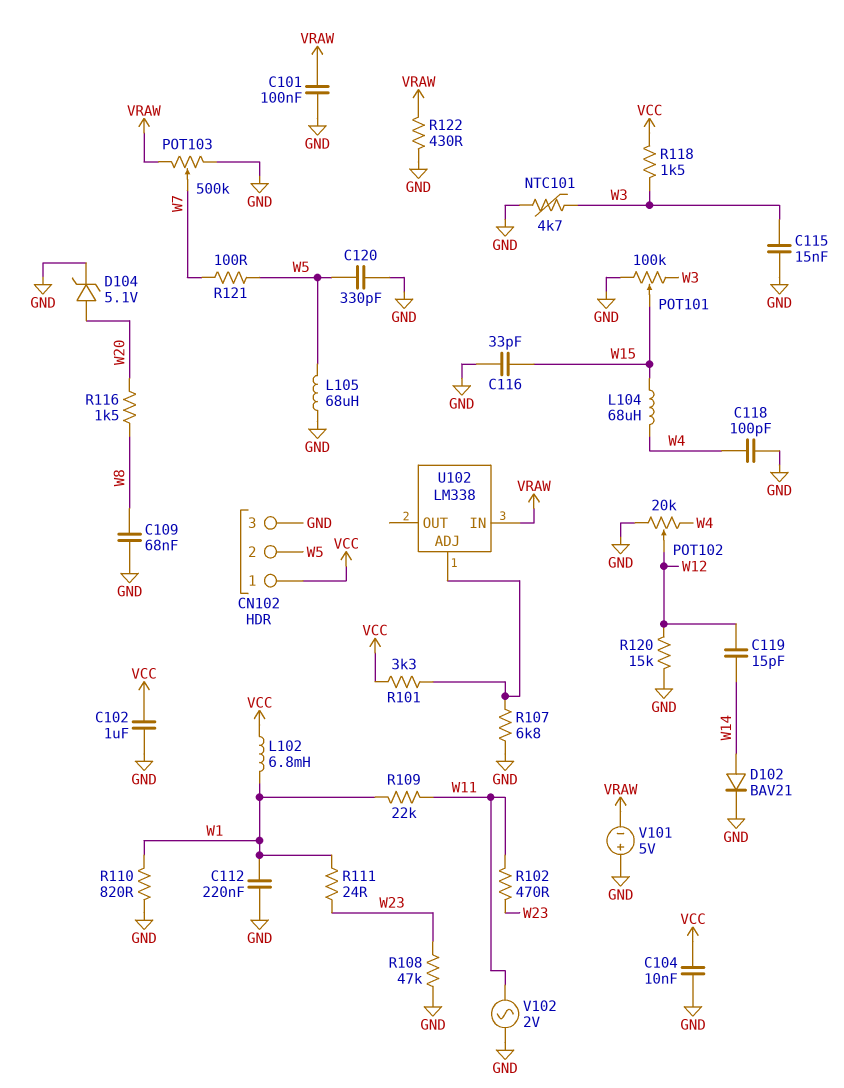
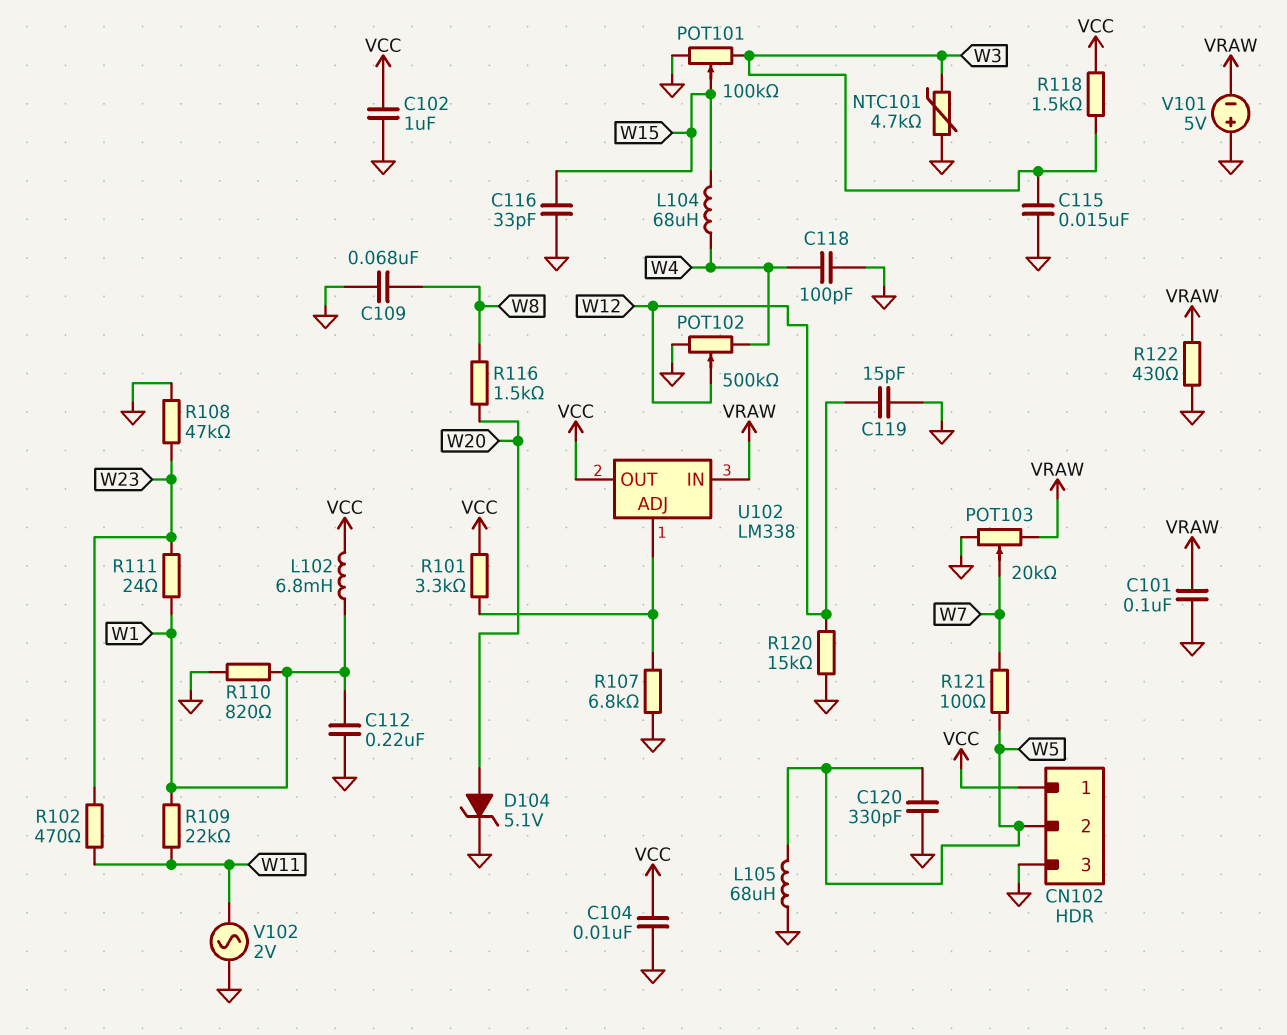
C119: 15pF (W12, W14) -> 15pF (GND, W12)
D102: diode BAV21 (A W14, K GND) -> none
POT102: 20k (GND, W4, wiper W12) -> 500k (GND, W4, wiper W12)
POT103: 500k (GND, VRAW, wiper W7) -> 20k (GND, VRAW, wiper W7)
U102 pin OUT: none -> VCC

